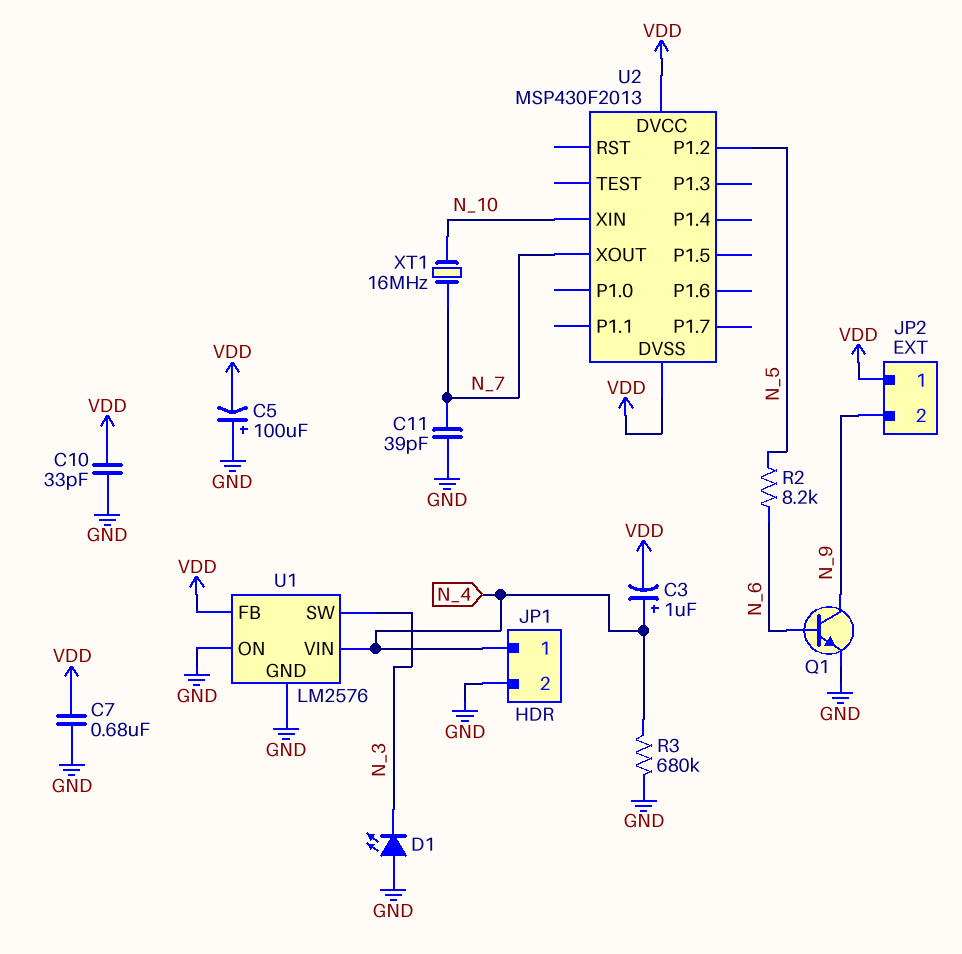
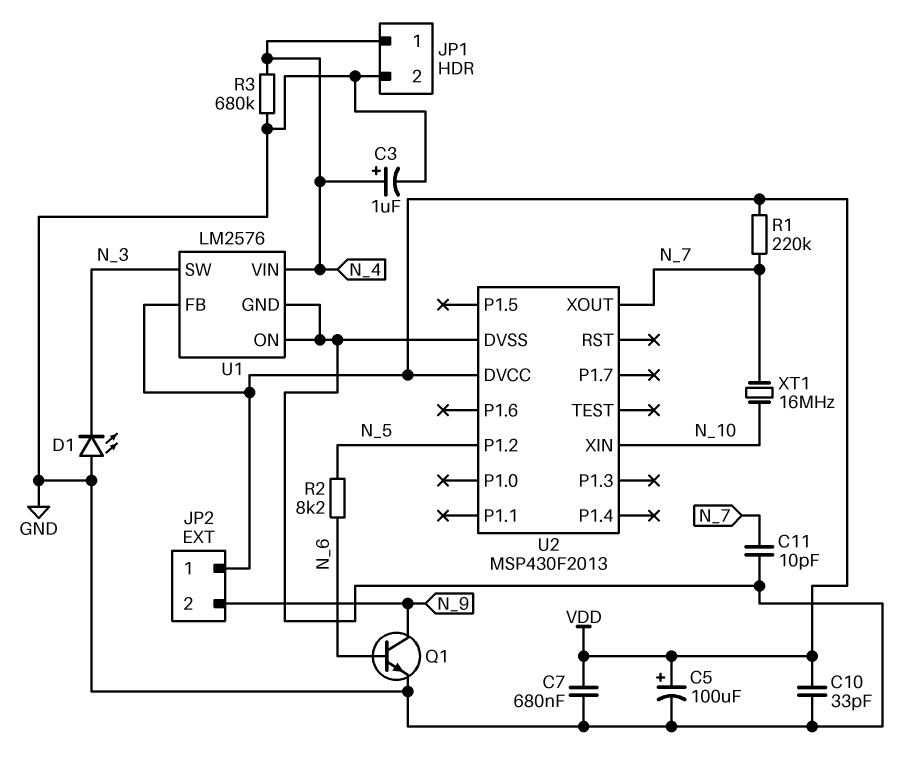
C3: 1uF (plus N_4, minus VDD) -> 1uF (plus N_4, minus GND)
C5: 100uF (plus GND, minus VDD) -> 100uF (plus VDD, minus GND)
C11: 39pF (GND, N_7) -> 10pF (GND, N_7)
R1: none -> 220k (N_7, VDD)
U2 pin DVSS: VDD -> GND

